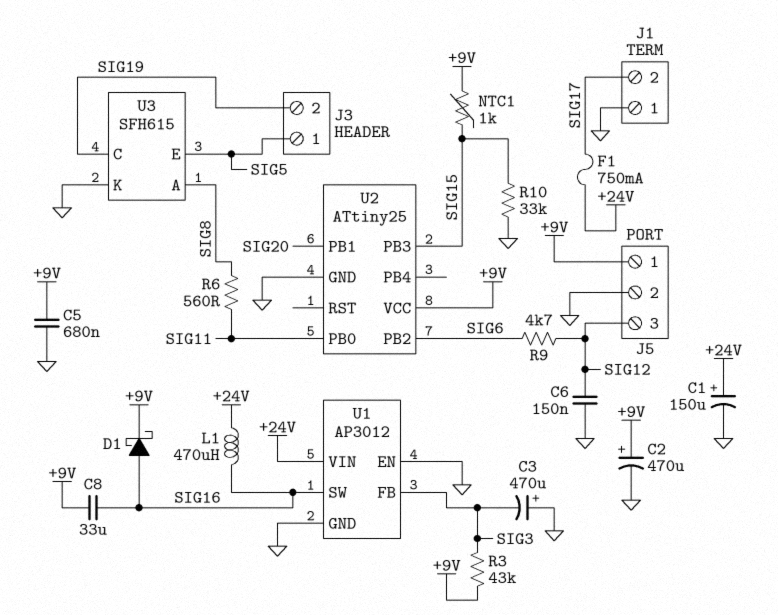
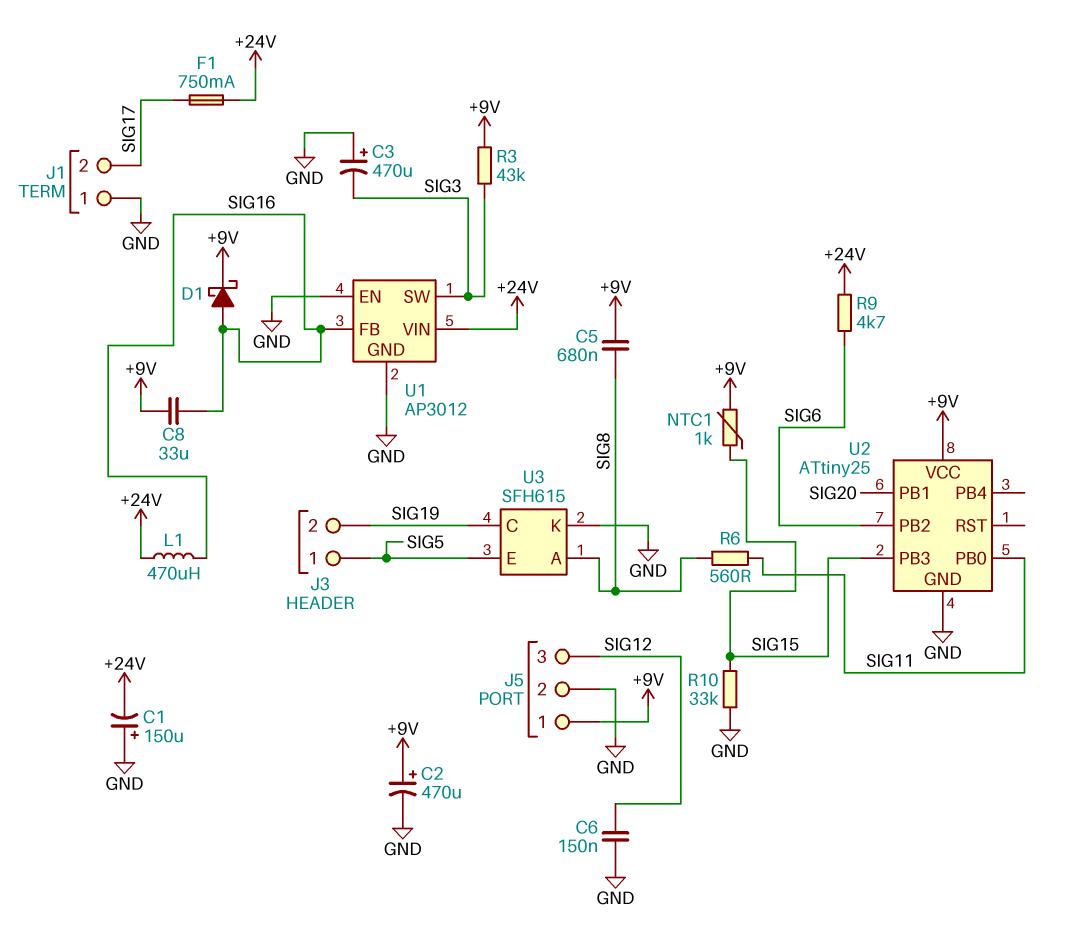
C1: 150uF (plus +24V, minus GND) -> 150uF (plus GND, minus +24V)
C5: 680nF (+9V, GND) -> 680nF (+9V, SIG8)
R9: 4.7k (SIG6, SIG12) -> 4.7k (+24V, SIG6)
U1 pin FB: SIG3 -> SIG16
U1 pin SW: SIG16 -> SIG3

